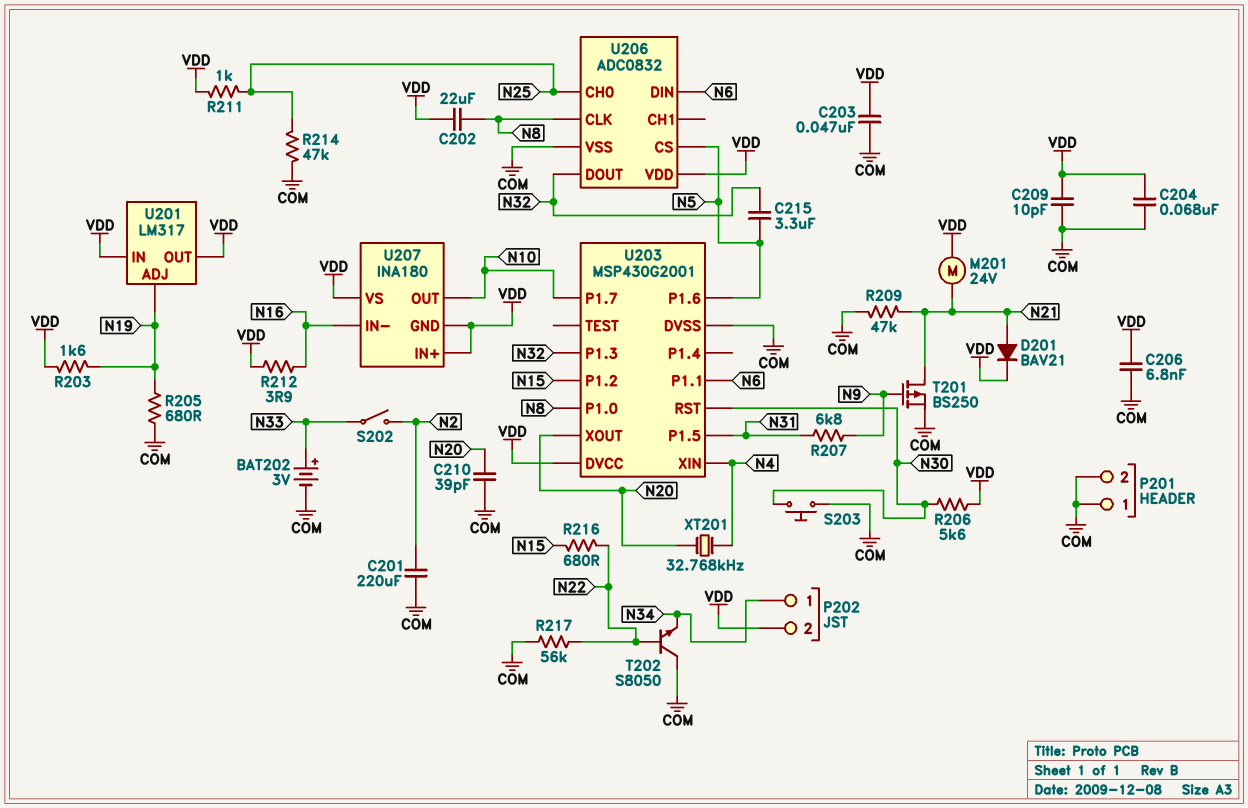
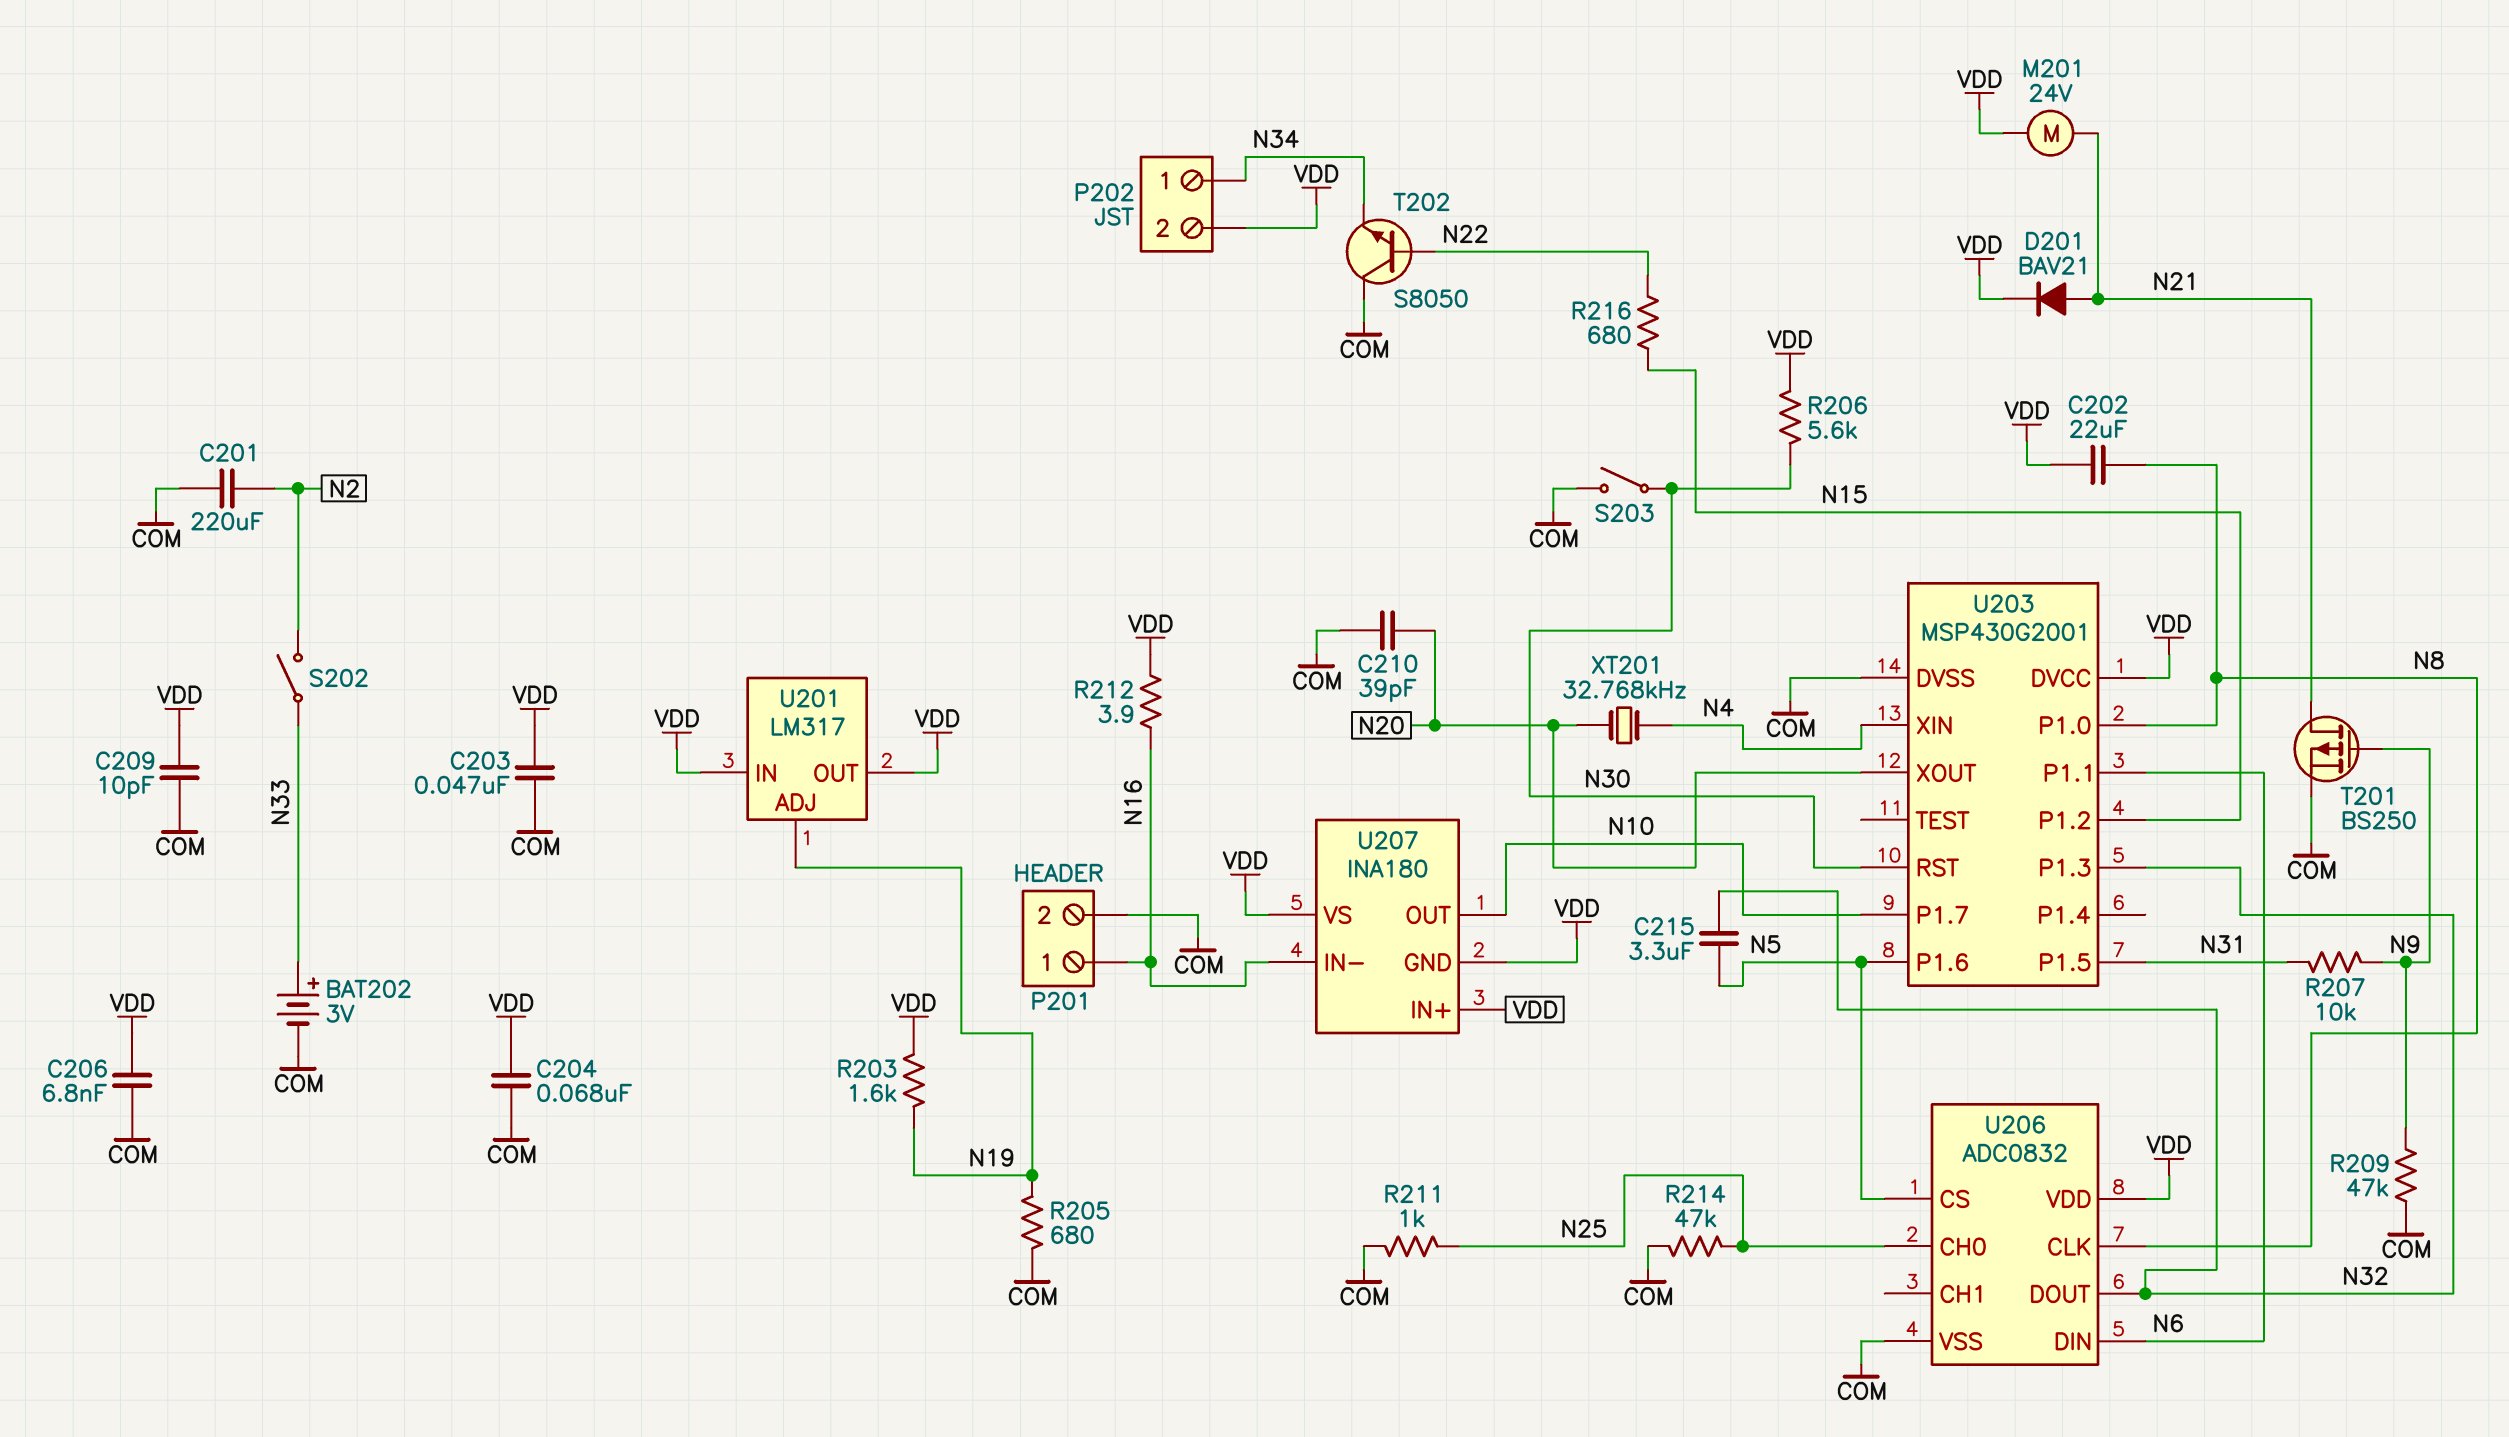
P201 pin 1: COM -> N16
R207: 6.8k (N9, N31) -> 10k (N9, N31)
R209: 47k (COM, N21) -> 47k (COM, N9)
R211: 1k (N25, VDD) -> 1k (COM, N25)
R217: 56k (COM, N22) -> none
S203: button (COM, N30) -> switch (COM, N30)

